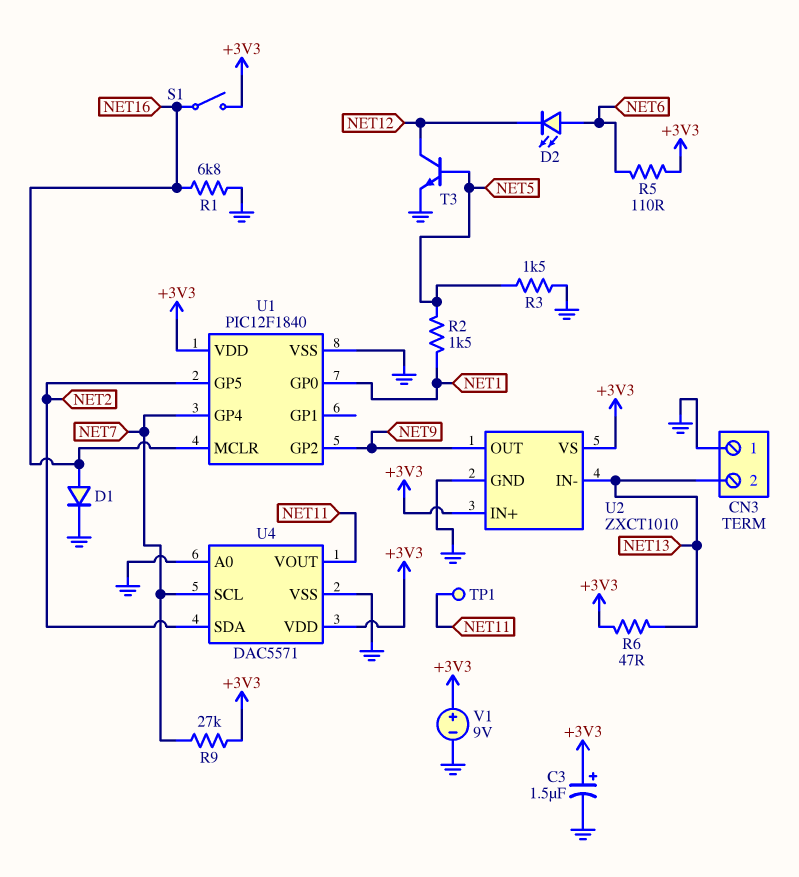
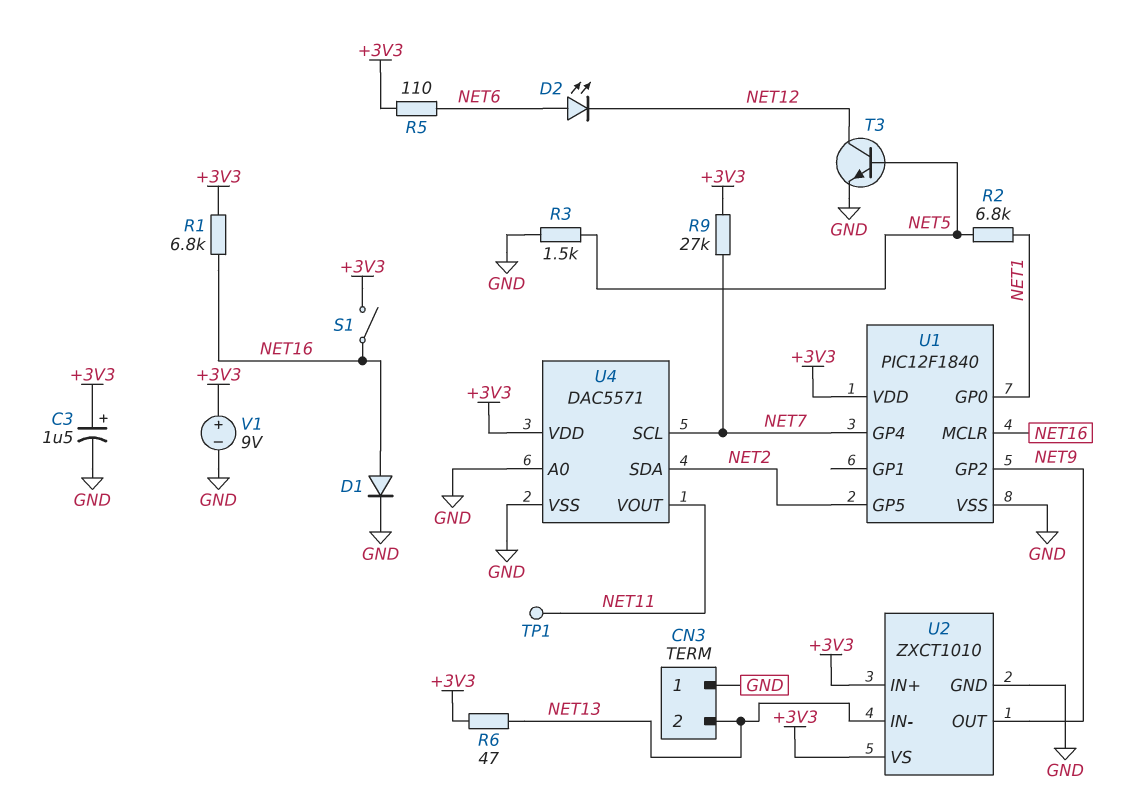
R1: 6.8k (GND, NET16) -> 6.8k (+3V3, NET16)
R2: 1.5k (NET1, NET5) -> 6.8k (NET1, NET5)

